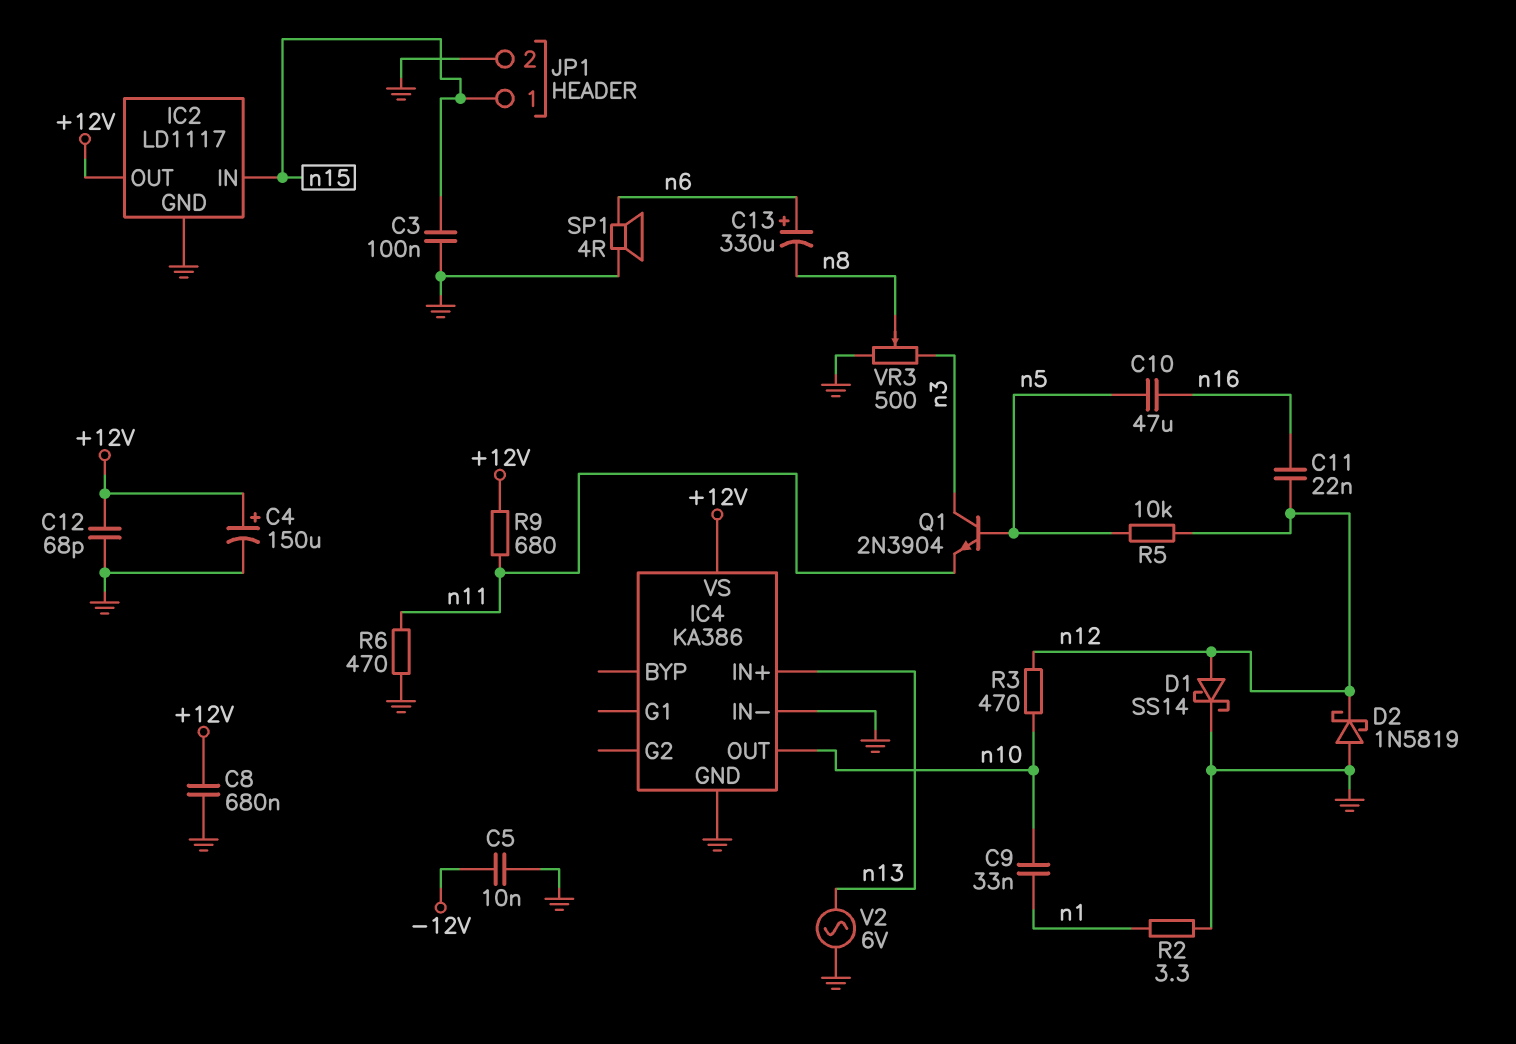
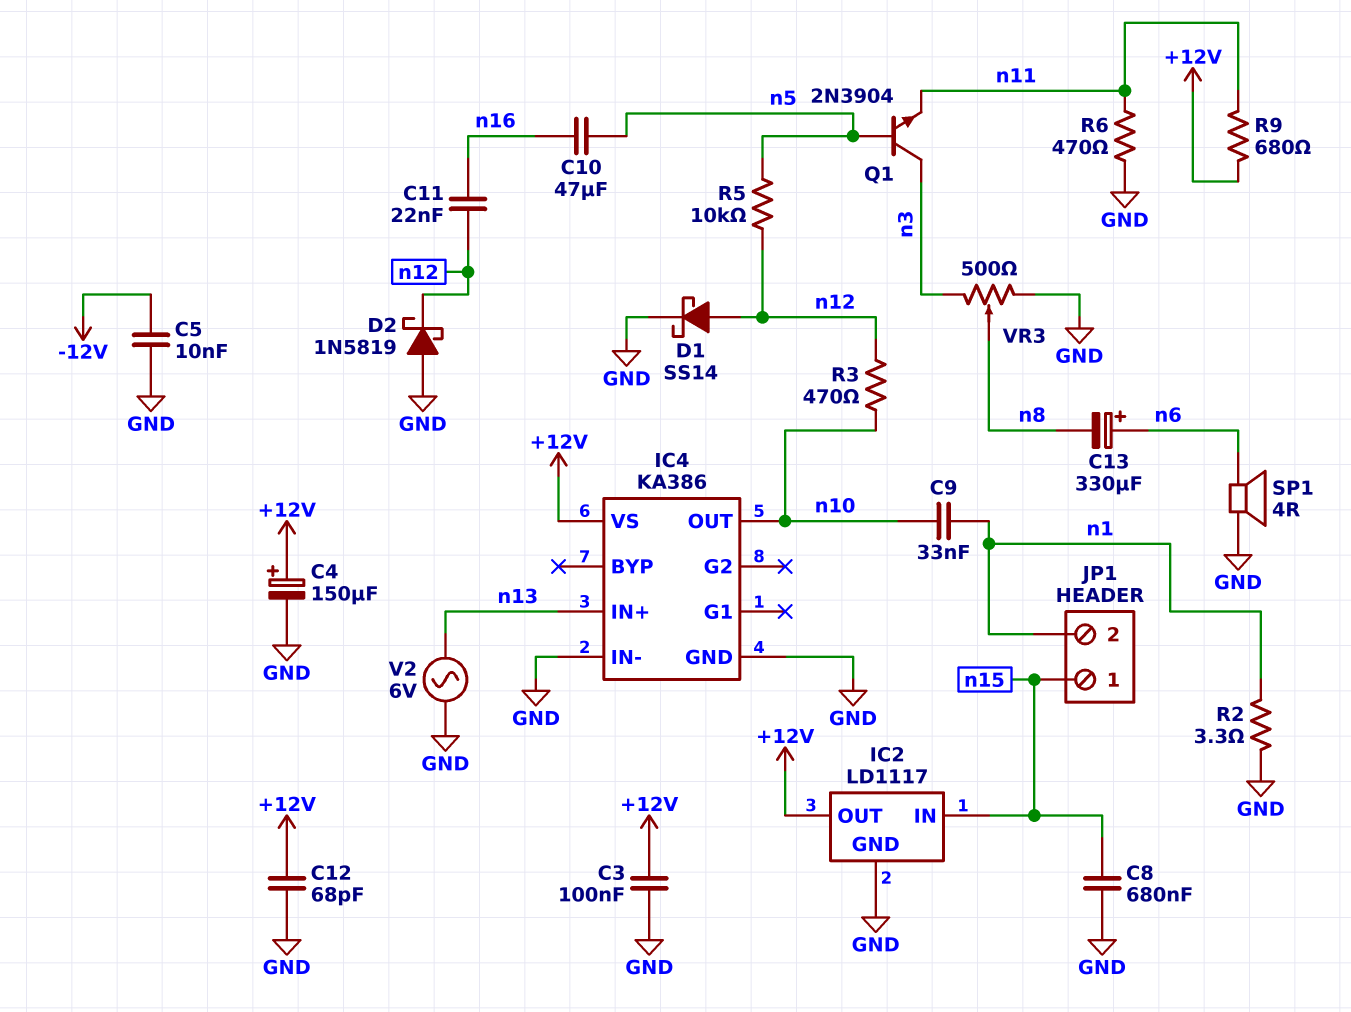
C3: 100nF (GND, n15) -> 100nF (+12V, GND)
C8: 680nF (+12V, GND) -> 680nF (GND, n15)
JP1 pin 2: GND -> n1

